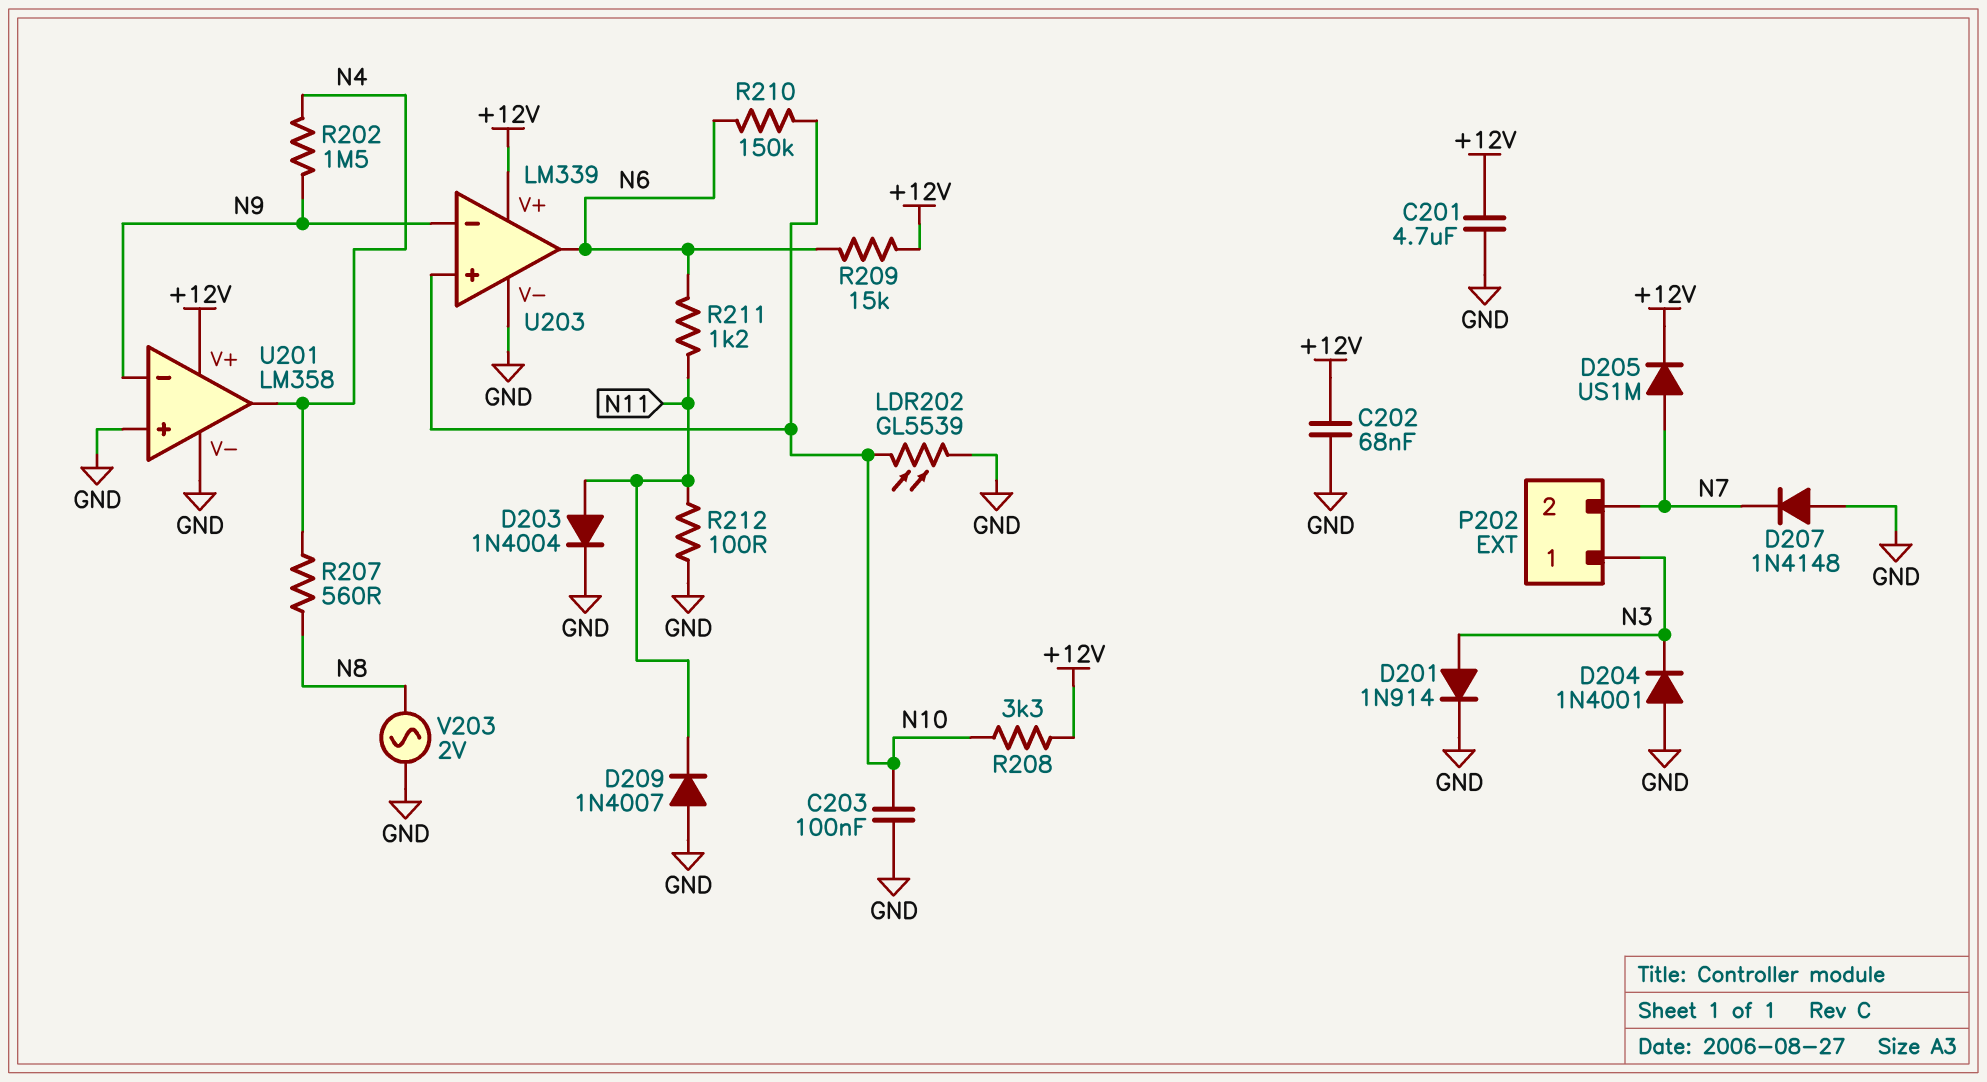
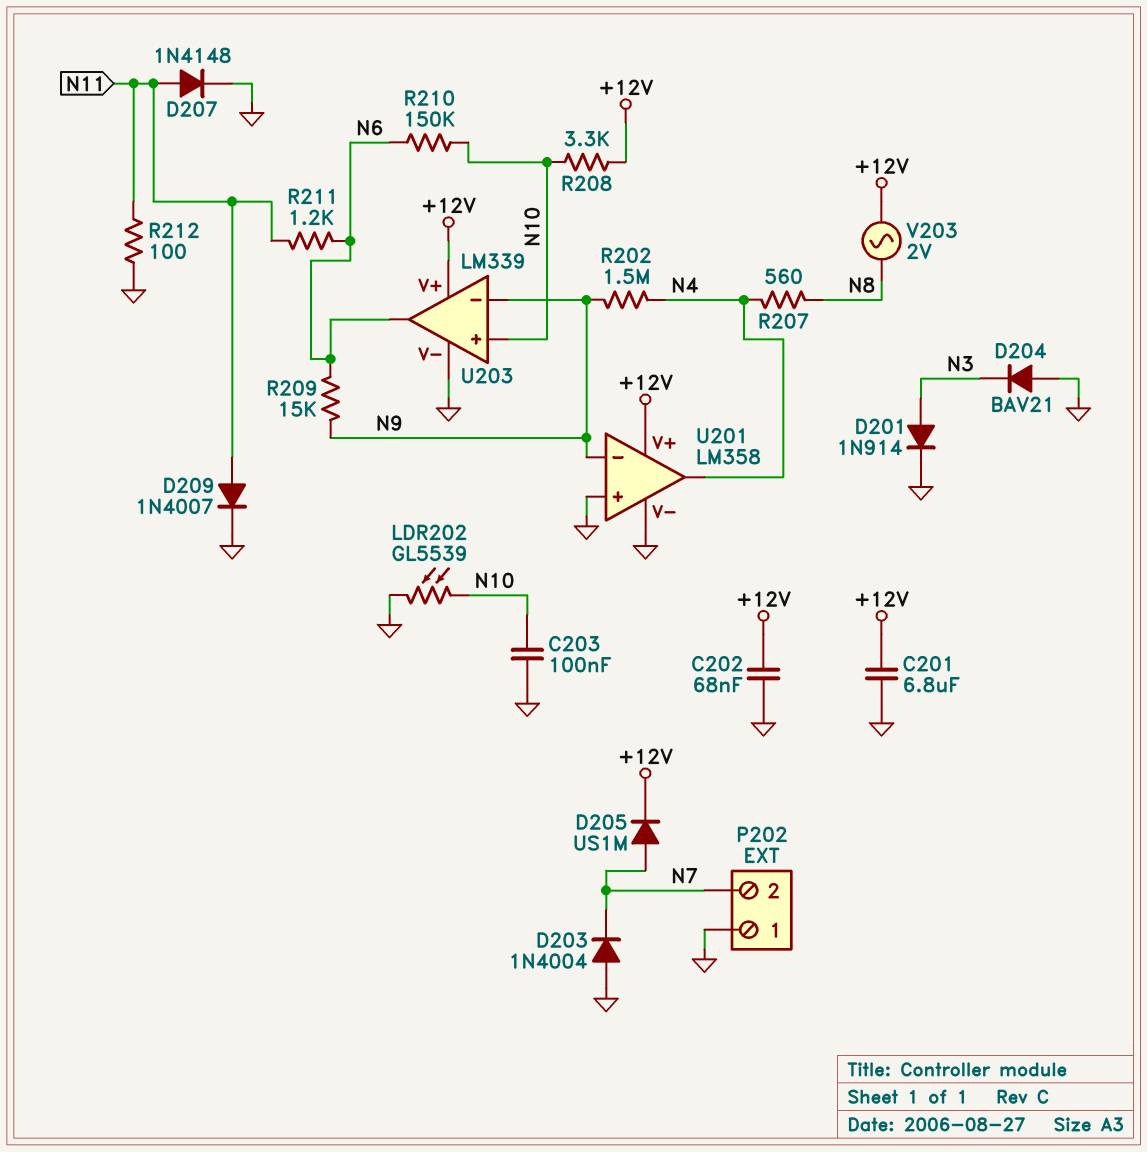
C201: 4.7uF (+12V, GND) -> 6.8uF (+12V, GND)
D203: diode 1N4004 (A N11, K GND) -> diode 1N4004 (A GND, K N7)
D204: diode 1N4001 (A GND, K N3) -> diode BAV21 (A GND, K N3)
D207: diode 1N4148 (A GND, K N7) -> diode 1N4148 (A N11, K GND)
D209: diode 1N4007 (A GND, K N11) -> diode 1N4007 (A N11, K GND)
P202 pin 1: N3 -> GND
R209: 15k (+12V, N6) -> 15k (N6, N9)
V203: AC 2V (GND, N8) -> AC 2V (+12V, N8)

